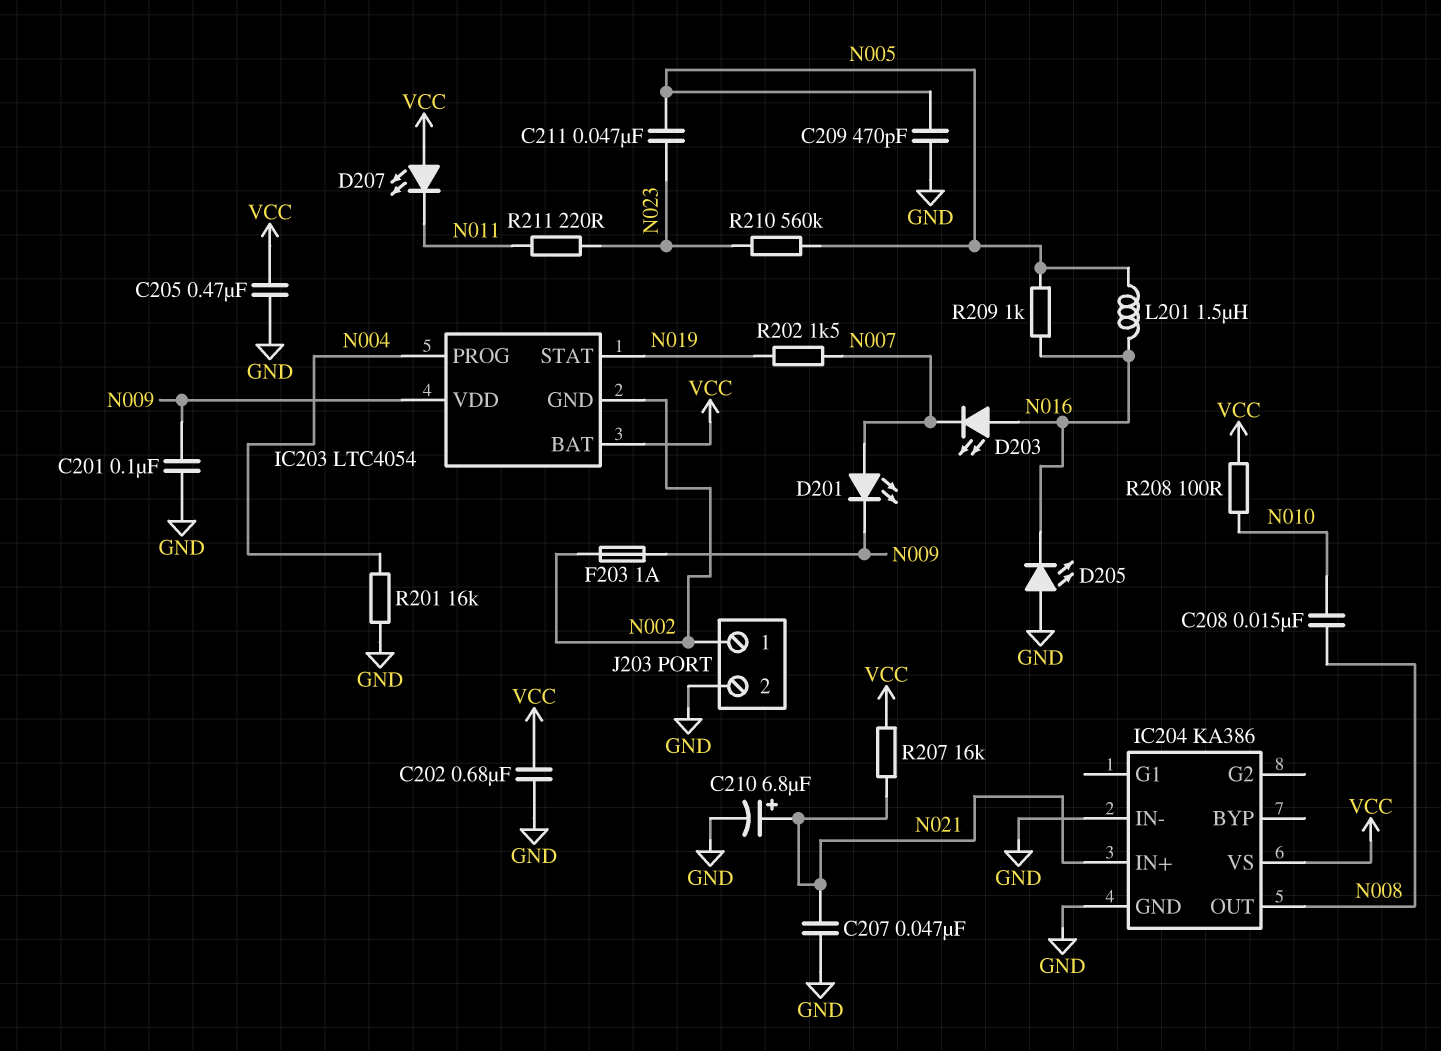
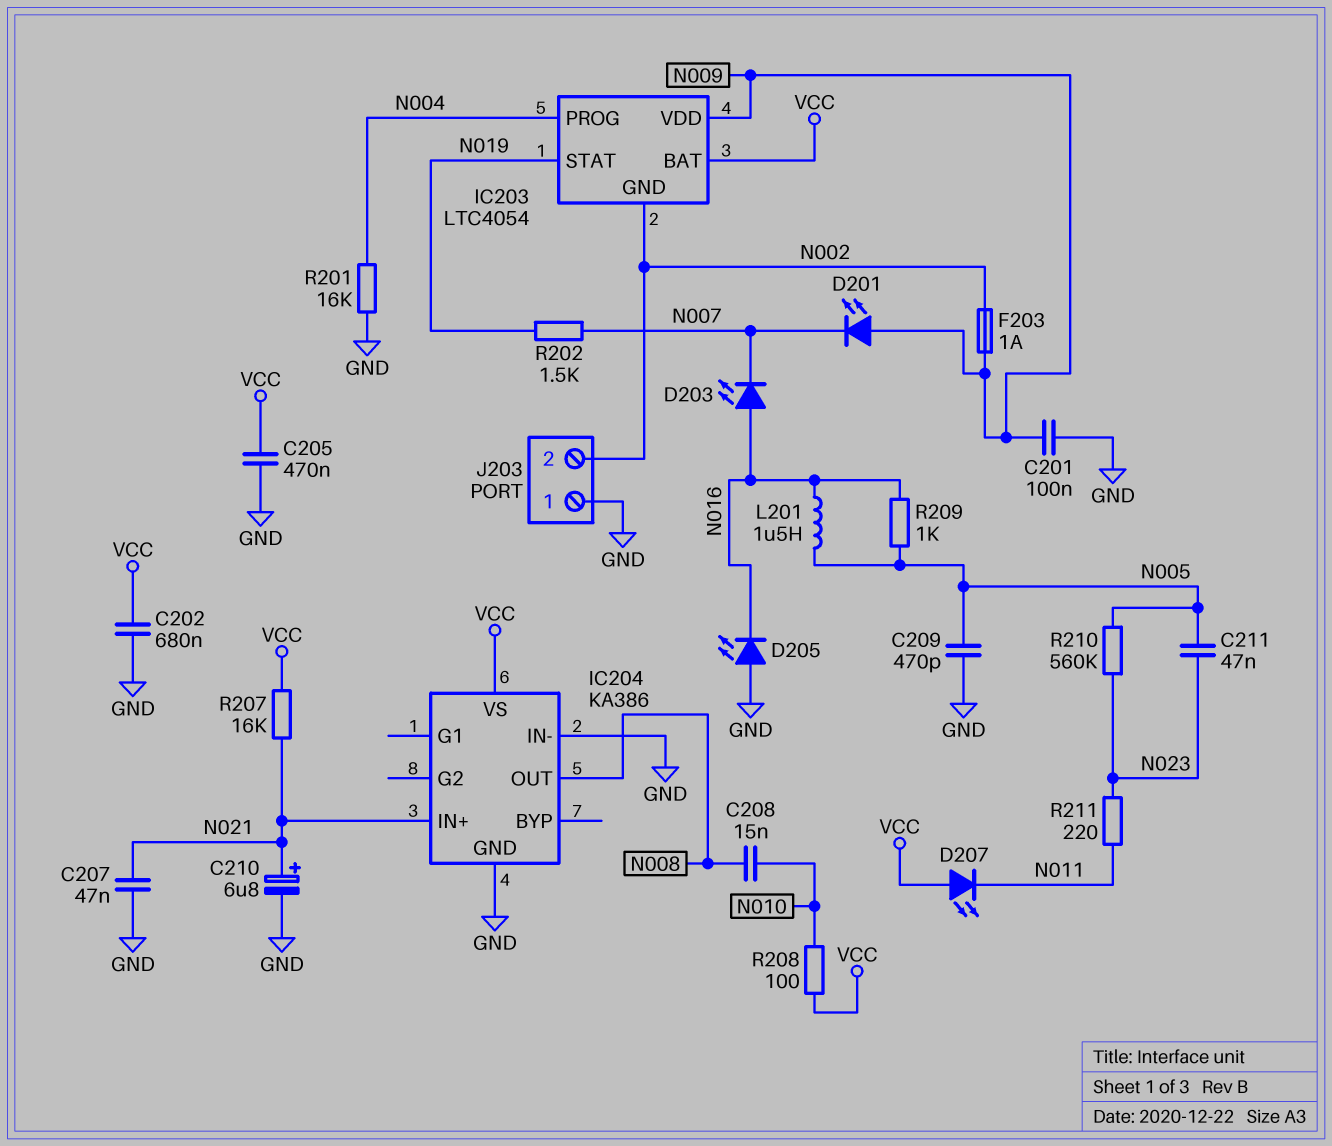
D201: LED (A N007, K N009) -> LED (A N009, K N007)
J203 pin 1: N002 -> GND
J203 pin 2: GND -> N002

